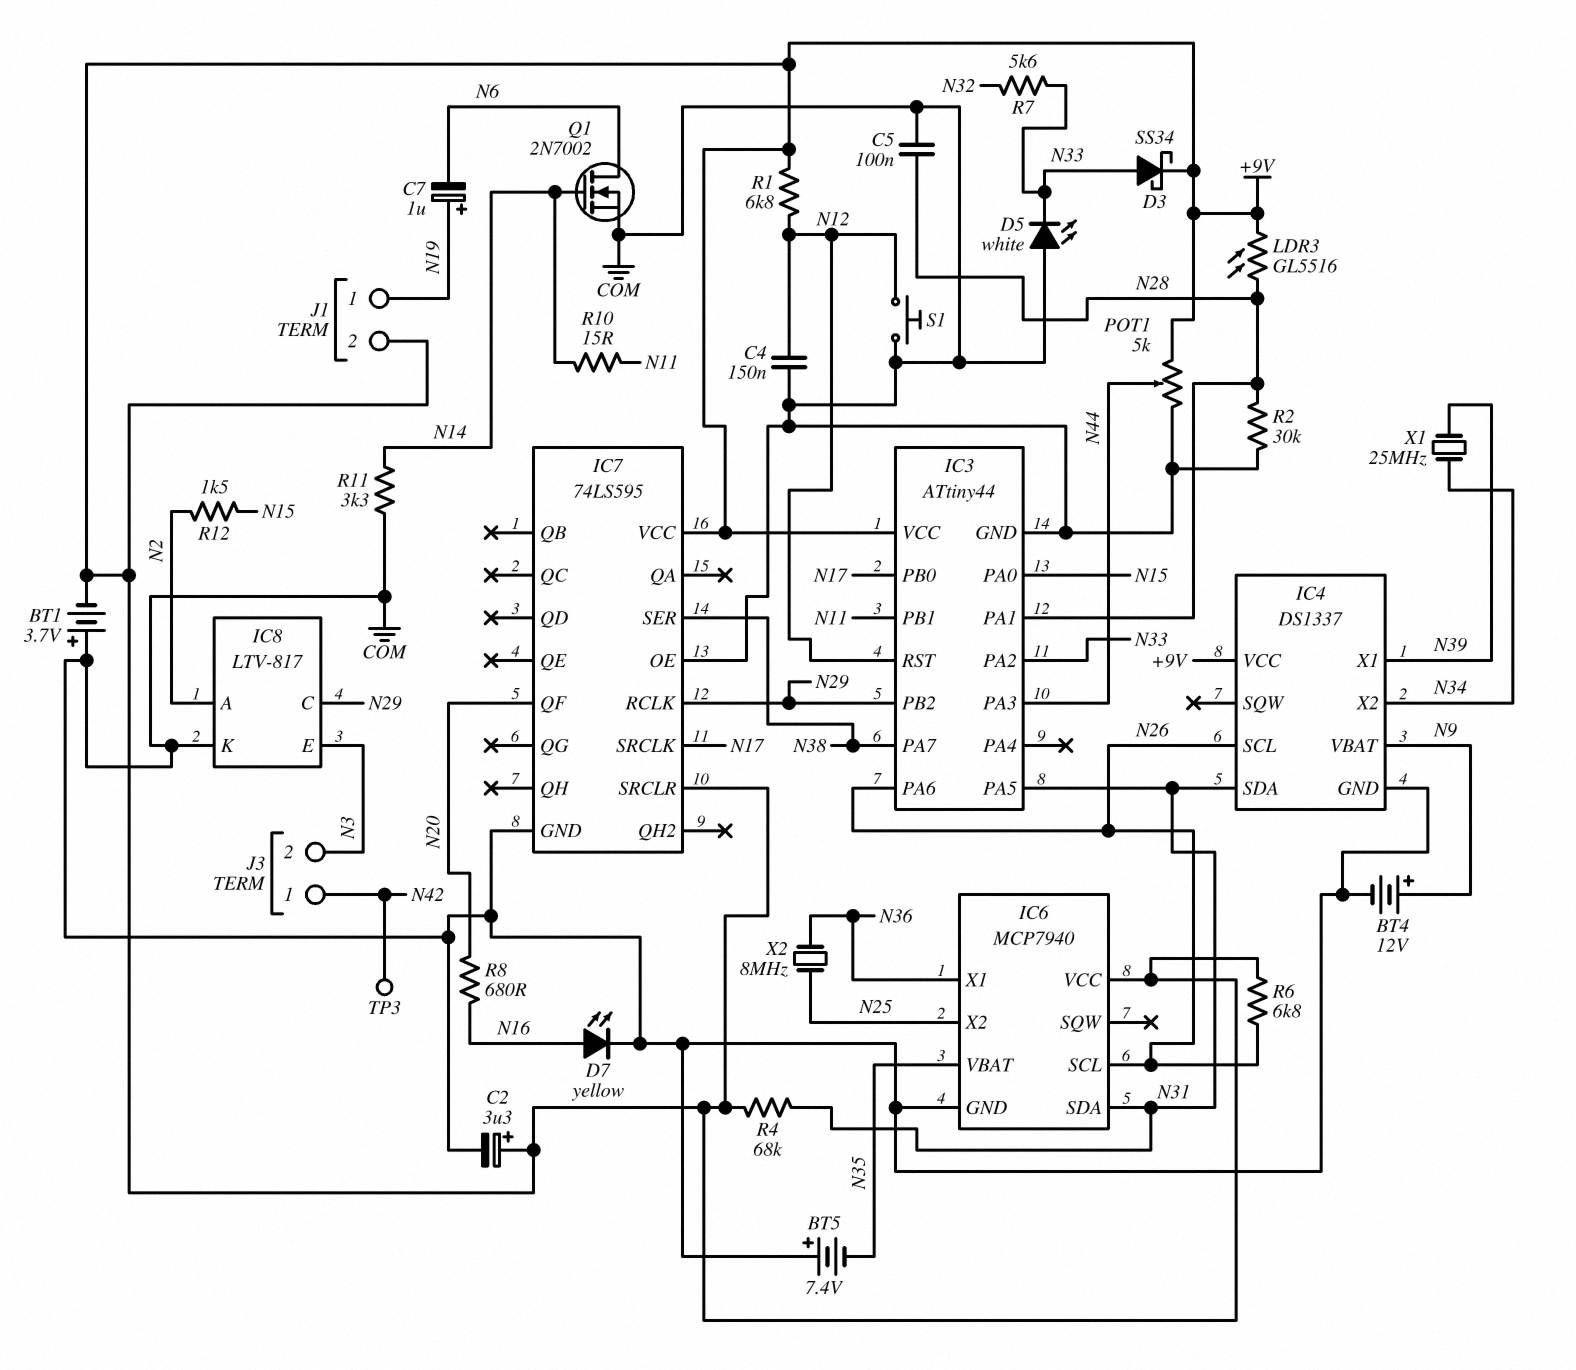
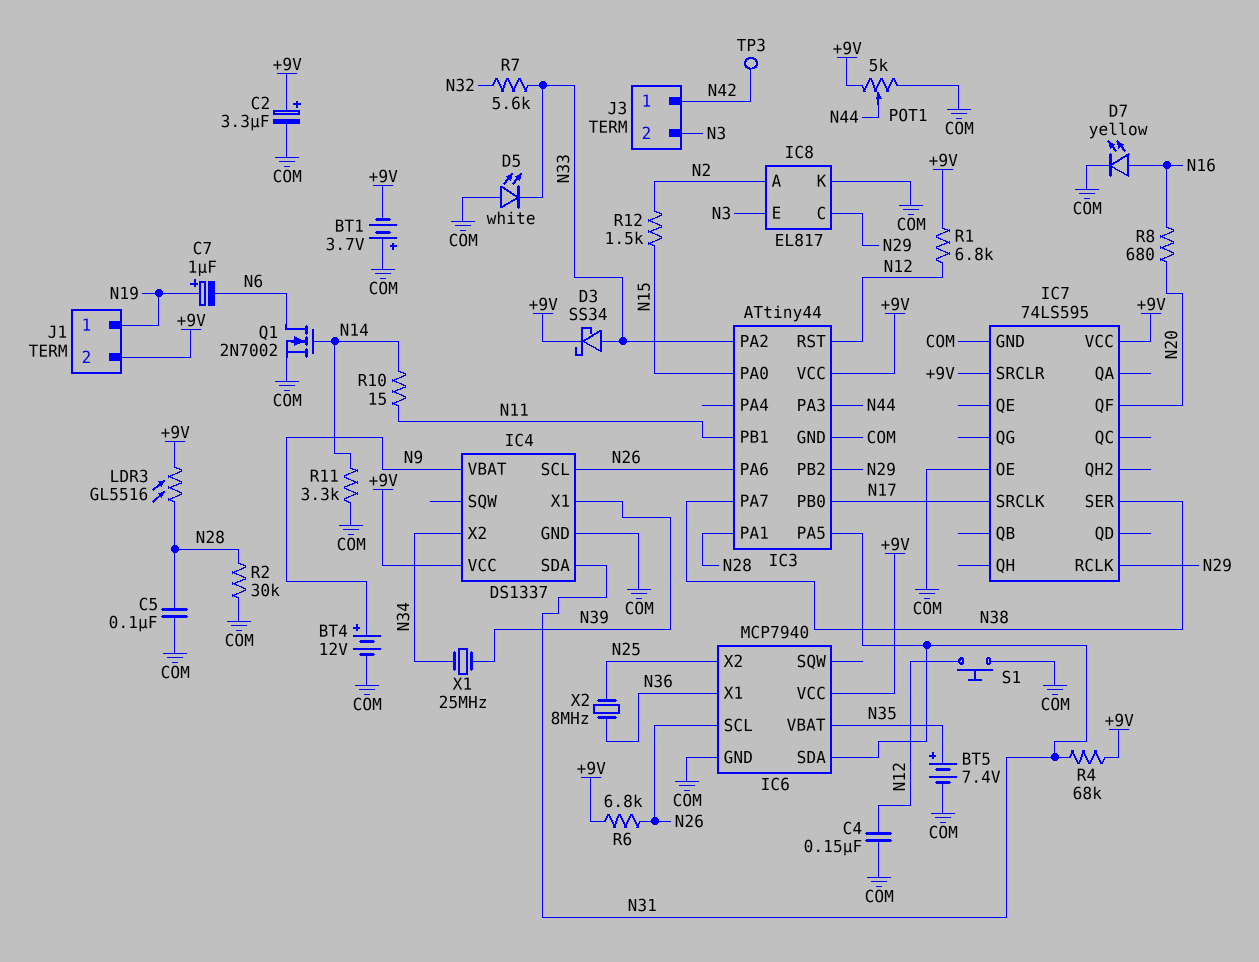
BT5: 7.4V (plus COM, minus N35) -> 7.4V (plus N35, minus COM)
IC8: LTV-817 -> EL817

